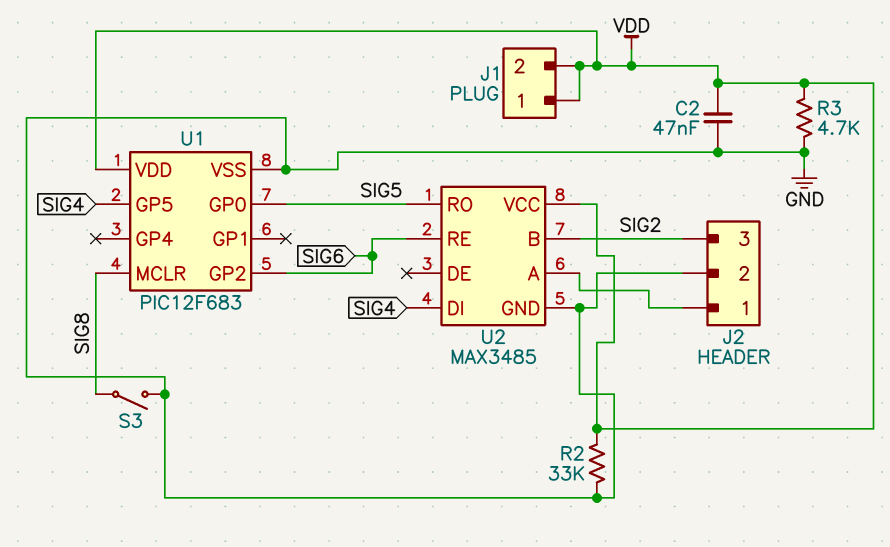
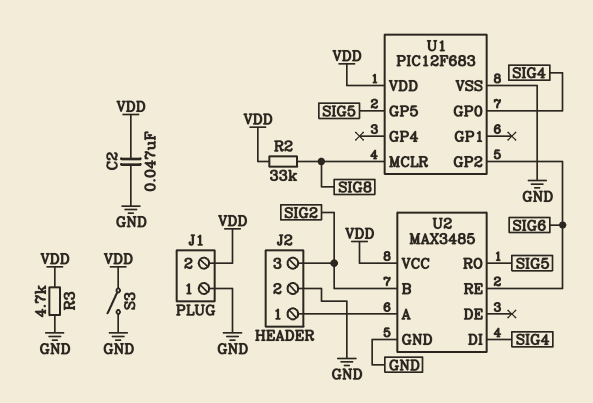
J1 pin 1: VDD -> GND
R2: 33k (GND, VDD) -> 33k (SIG8, VDD)
S3: switch (GND, SIG8) -> switch (GND, VDD)
U1 pin GP0: SIG5 -> SIG4
U1 pin GP5: SIG4 -> SIG5

